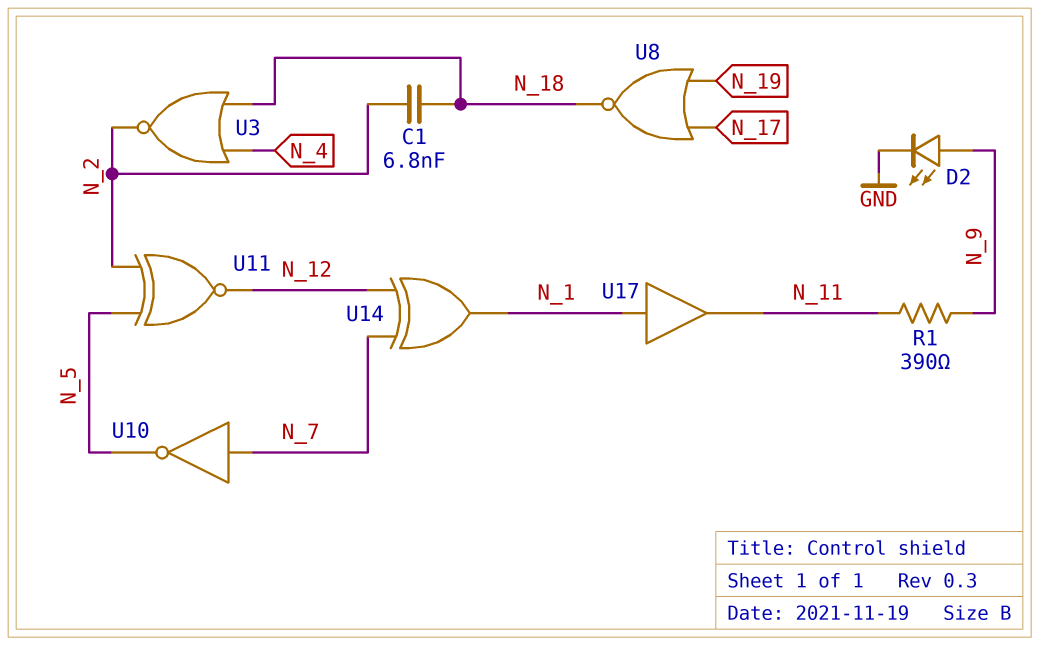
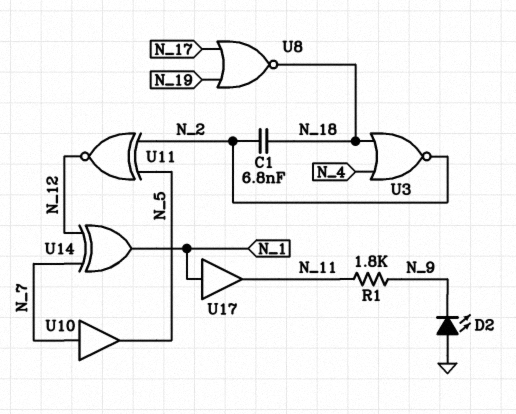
D2: LED (A N_9, K GND) -> LED (A GND, K N_9)
R1: 390 (N_9, N_11) -> 1.8k (N_9, N_11)
U10: NOT (in N_7, out N_5) -> buffer (in N_7, out N_5)

